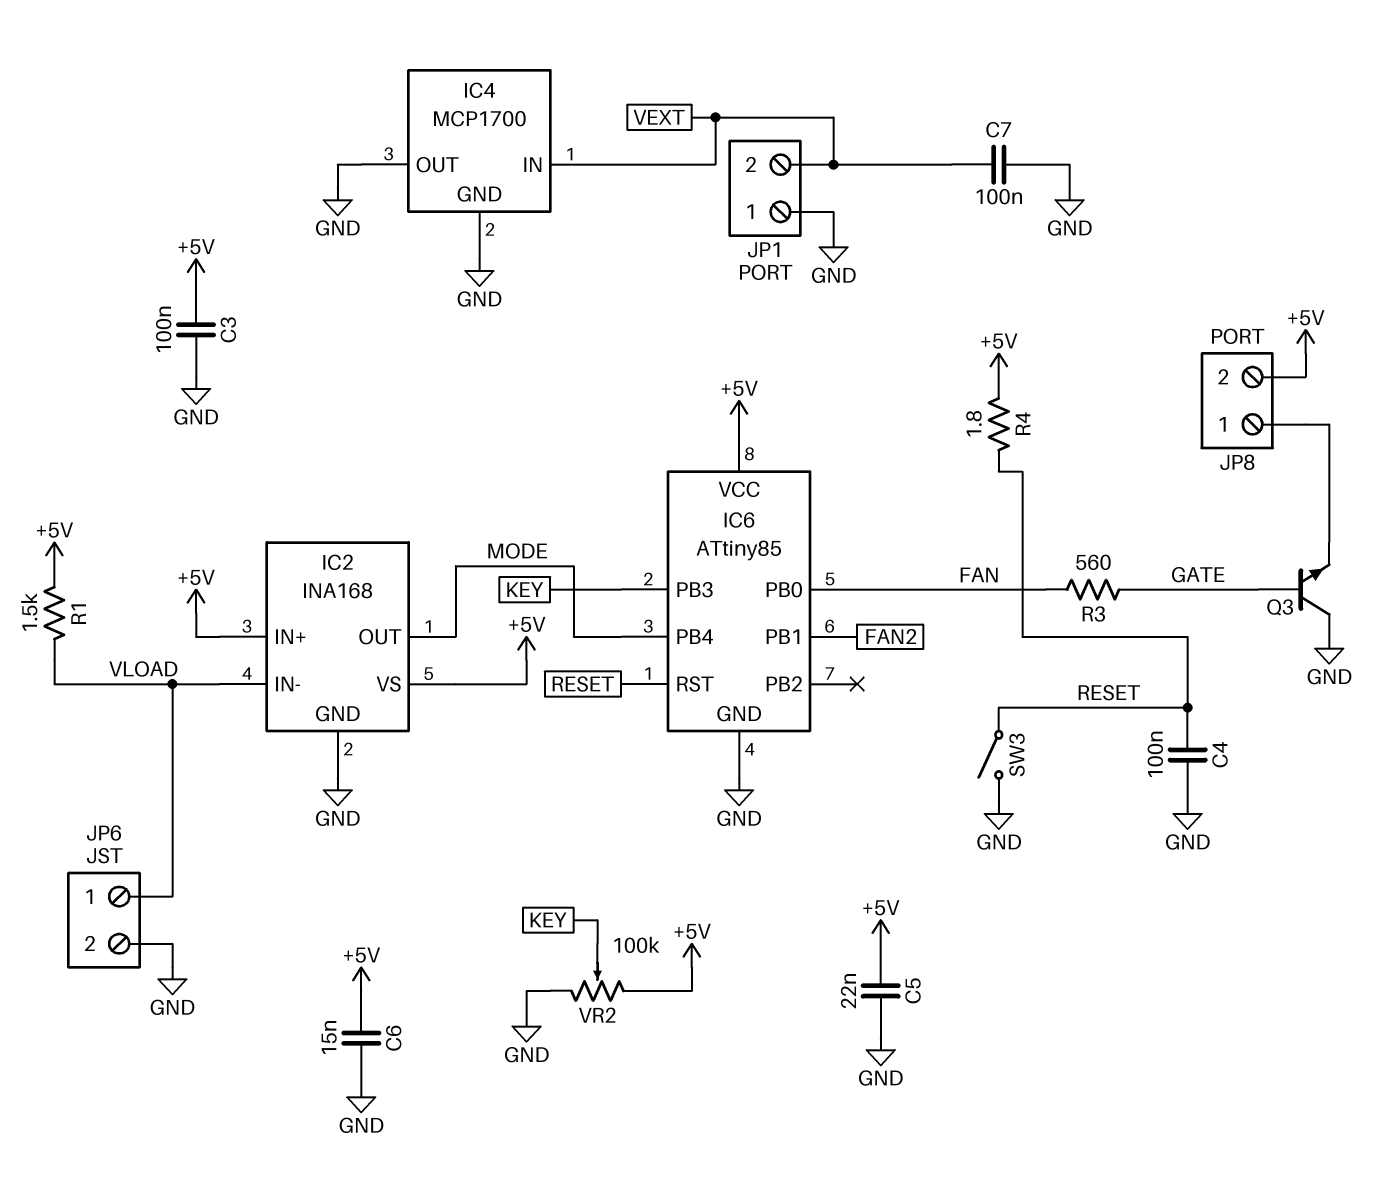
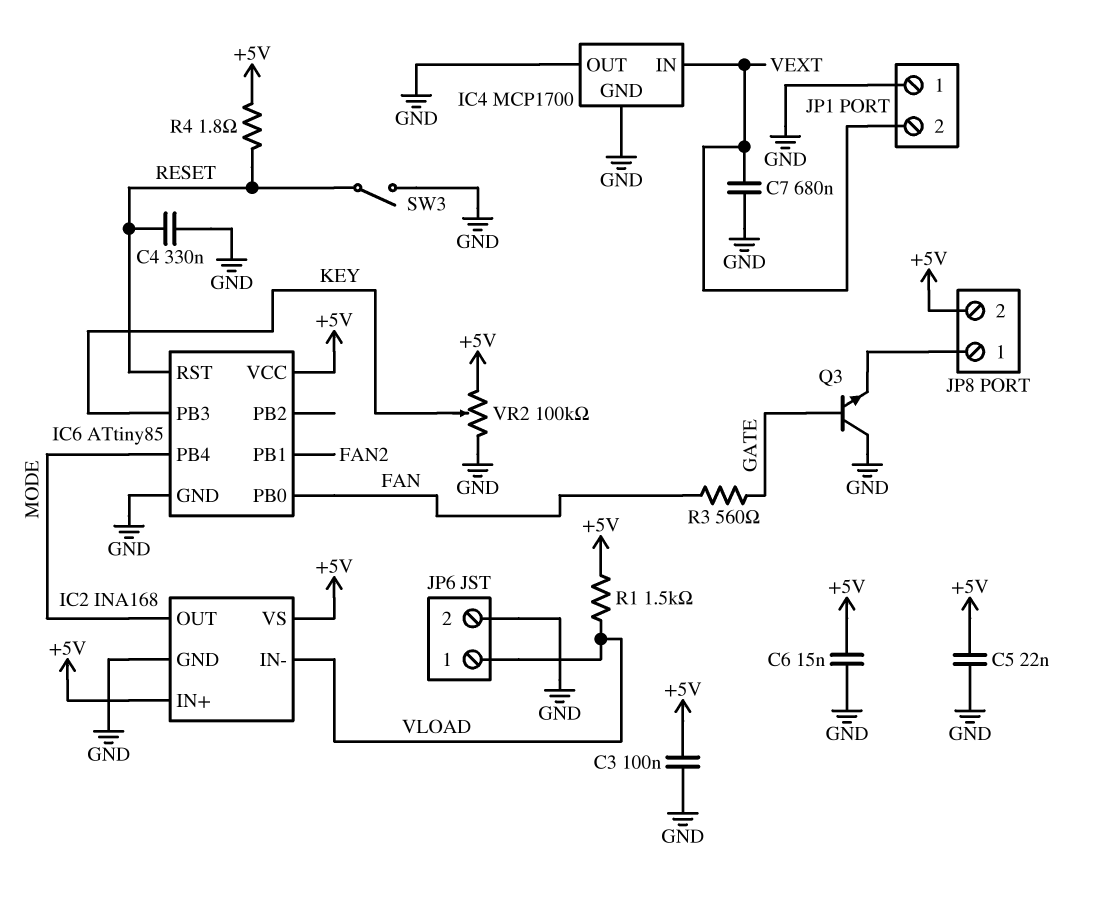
C4: 100nF (GND, RESET) -> 330nF (GND, RESET)
C7: 100nF (GND, VEXT) -> 680nF (GND, VEXT)

